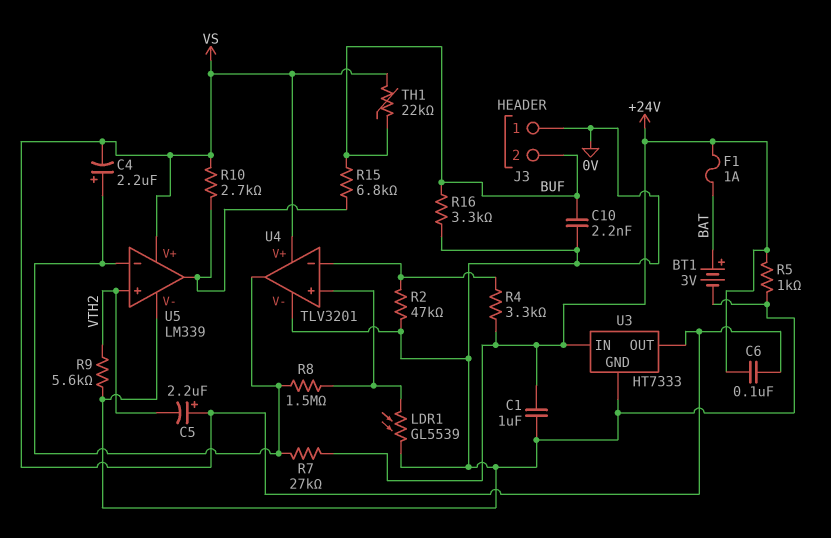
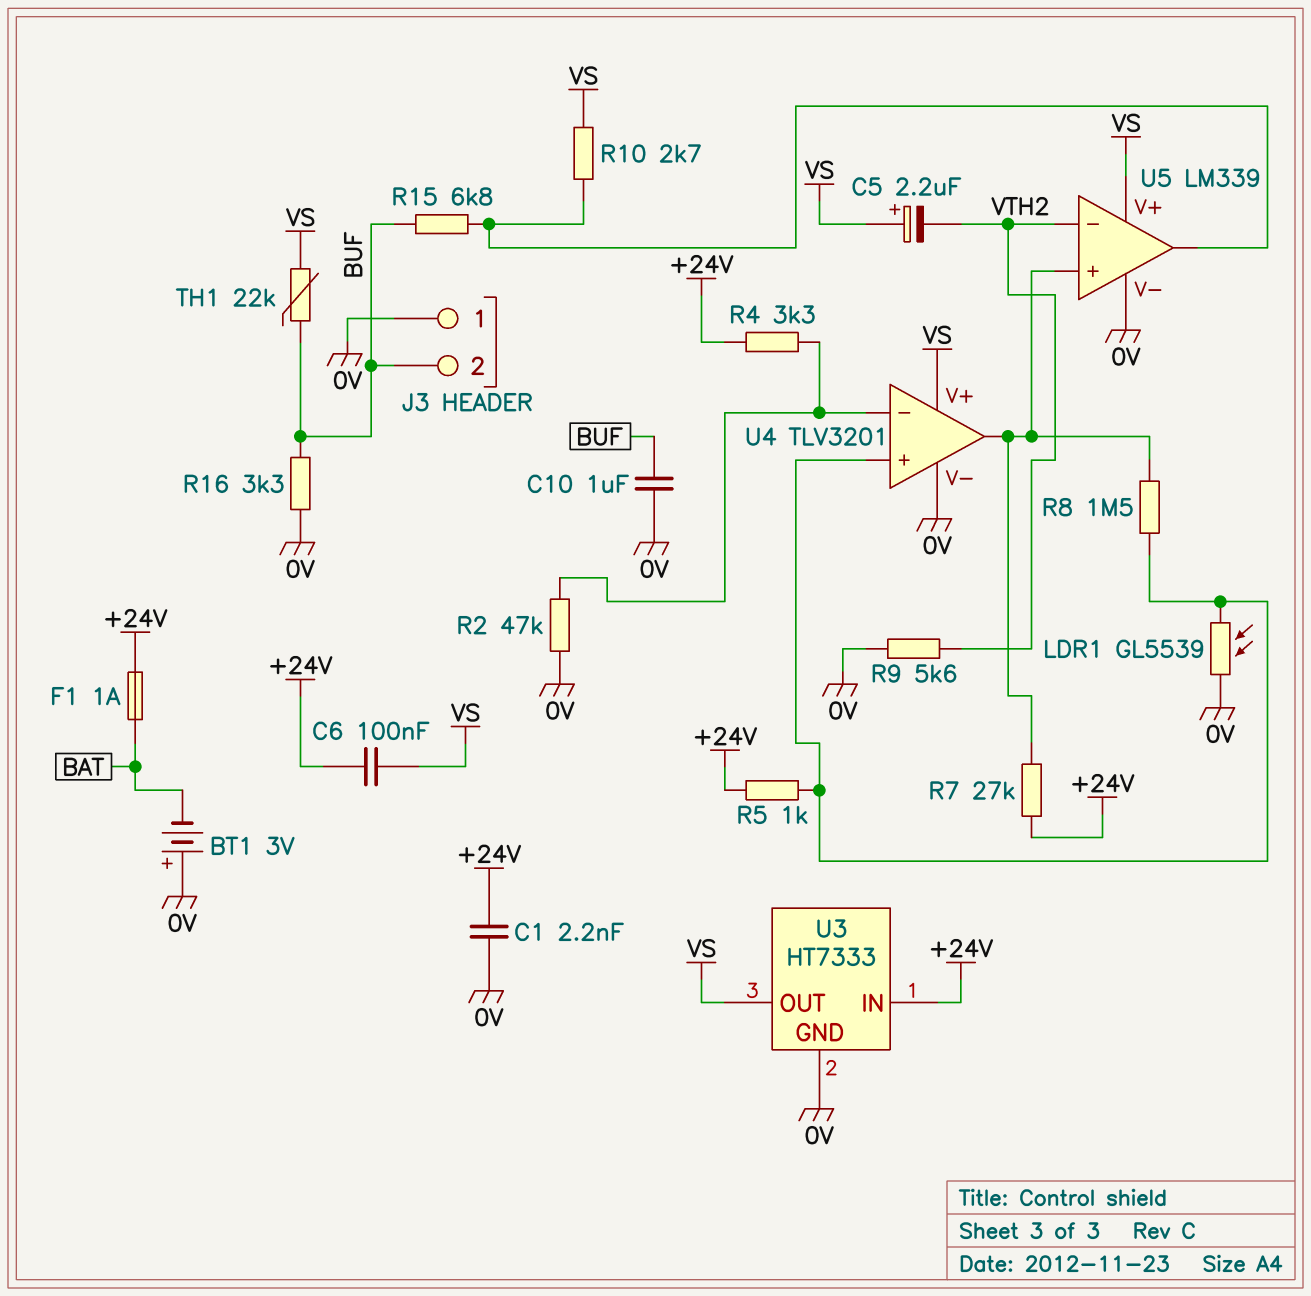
BT1: 3V (plus BAT, minus 0V) -> 3V (plus 0V, minus BAT)
C1: 1uF (+24V, 0V) -> 2.2nF (+24V, 0V)
C4: 2.2uF (plus U4/out, minus VS) -> none
C10: 2.2nF (0V, BUF) -> 1uF (0V, BUF)
R5: 1k (+24V, 0V) -> 1k (+24V, U4/in+)
U5 pin in+: VTH2 -> U4/out
U5 pin in-: U4/out -> VTH2

